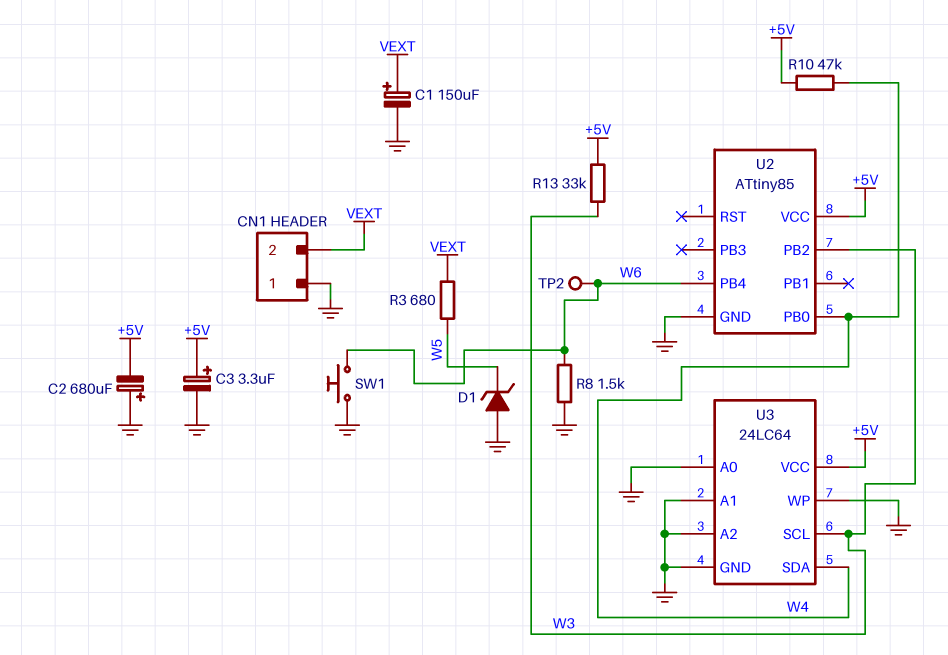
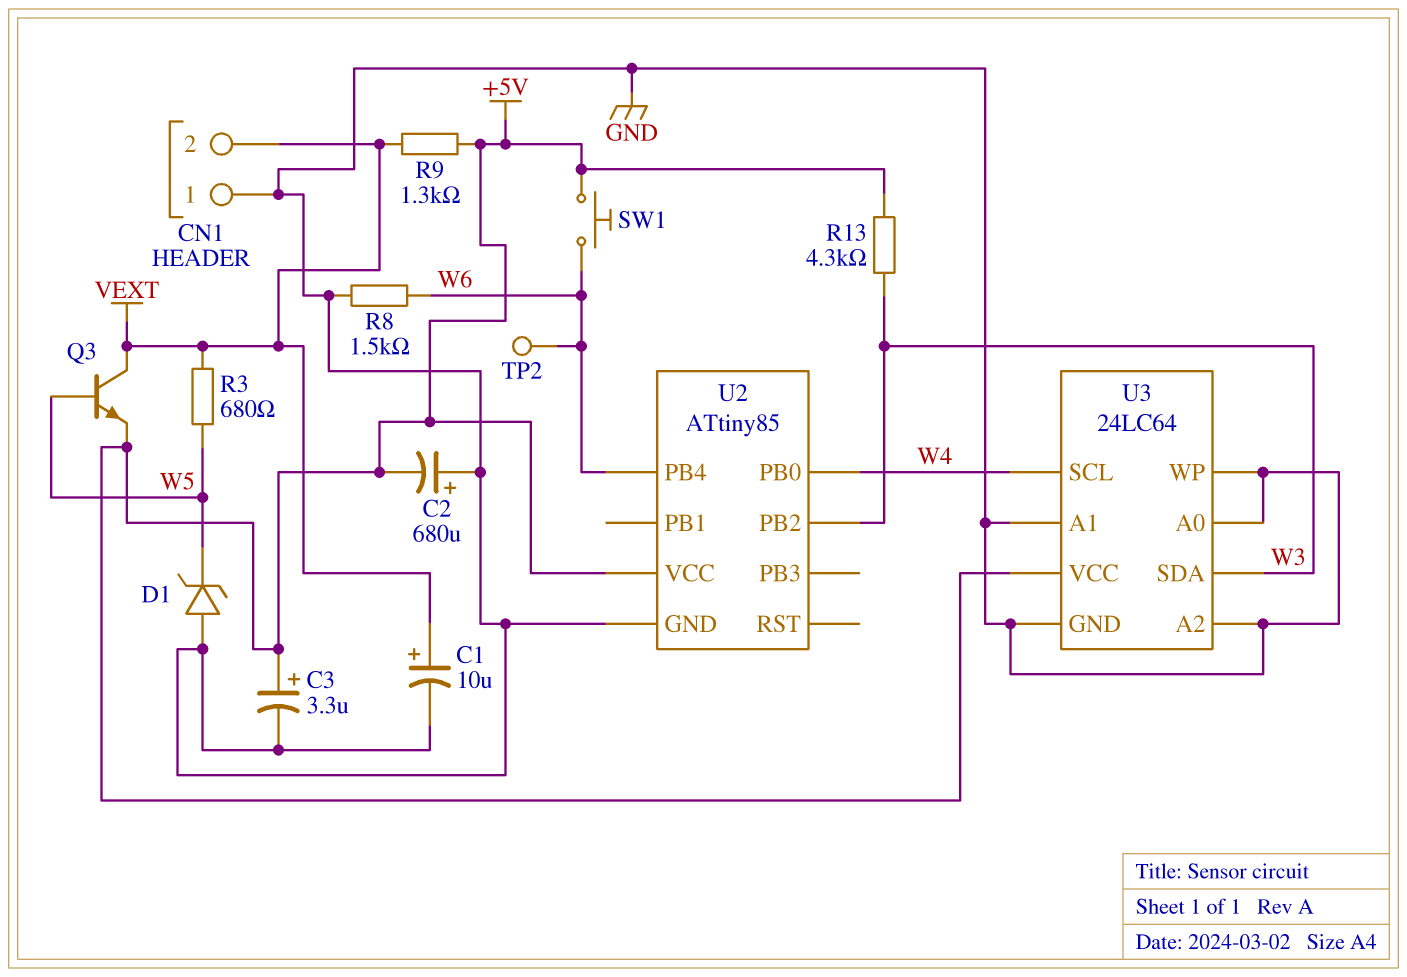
C1: 150uF (plus VEXT, minus GND) -> 10uF (plus VEXT, minus GND)
Q3: none -> NPN (B W5, C VEXT, E +5V)
R9: none -> 1.3k (+5V, VEXT)
R10: 47k (+5V, W4) -> none
R13: 33k (+5V, W3) -> 4.3k (+5V, W3)
SW1: button (GND, W6) -> button (+5V, W6)
U3 pin SCL: W3 -> W4
U3 pin SDA: W4 -> W3

